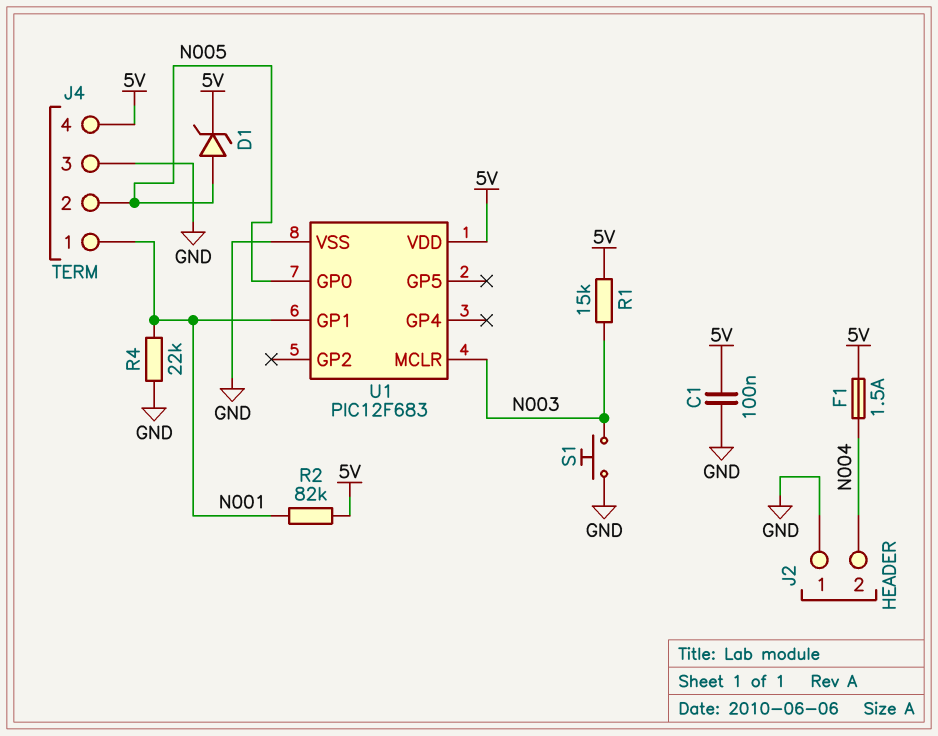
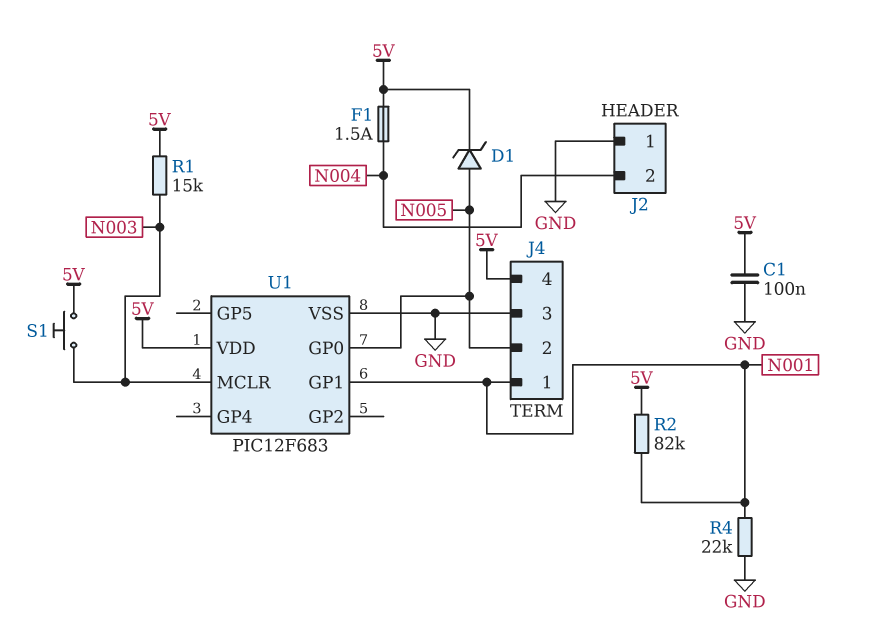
S1: button (GND, N003) -> button (5V, N003)

